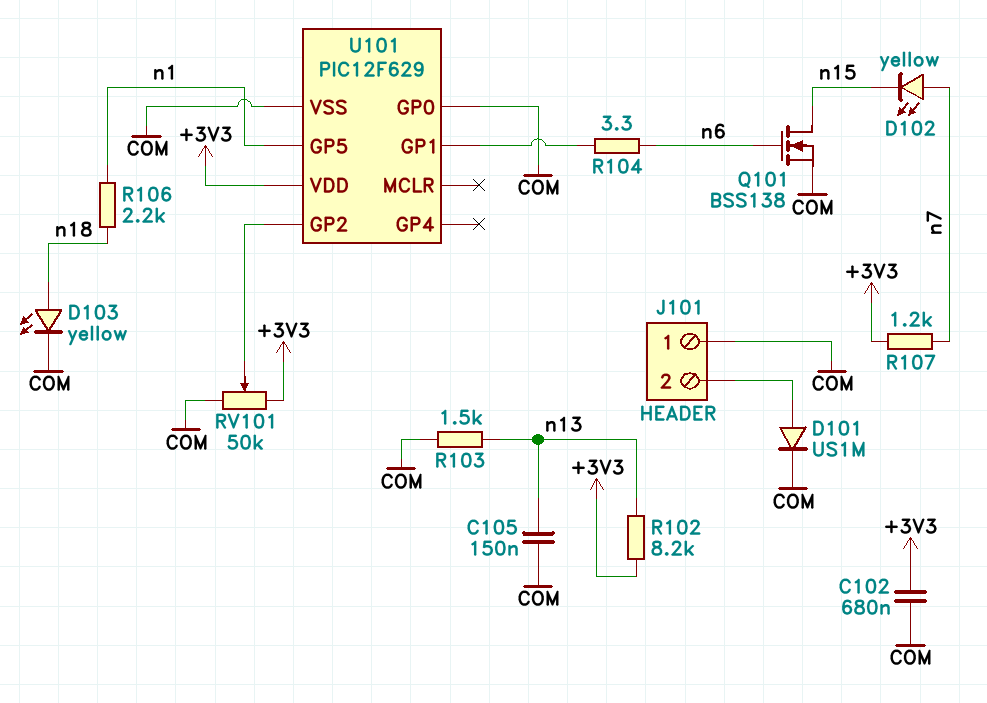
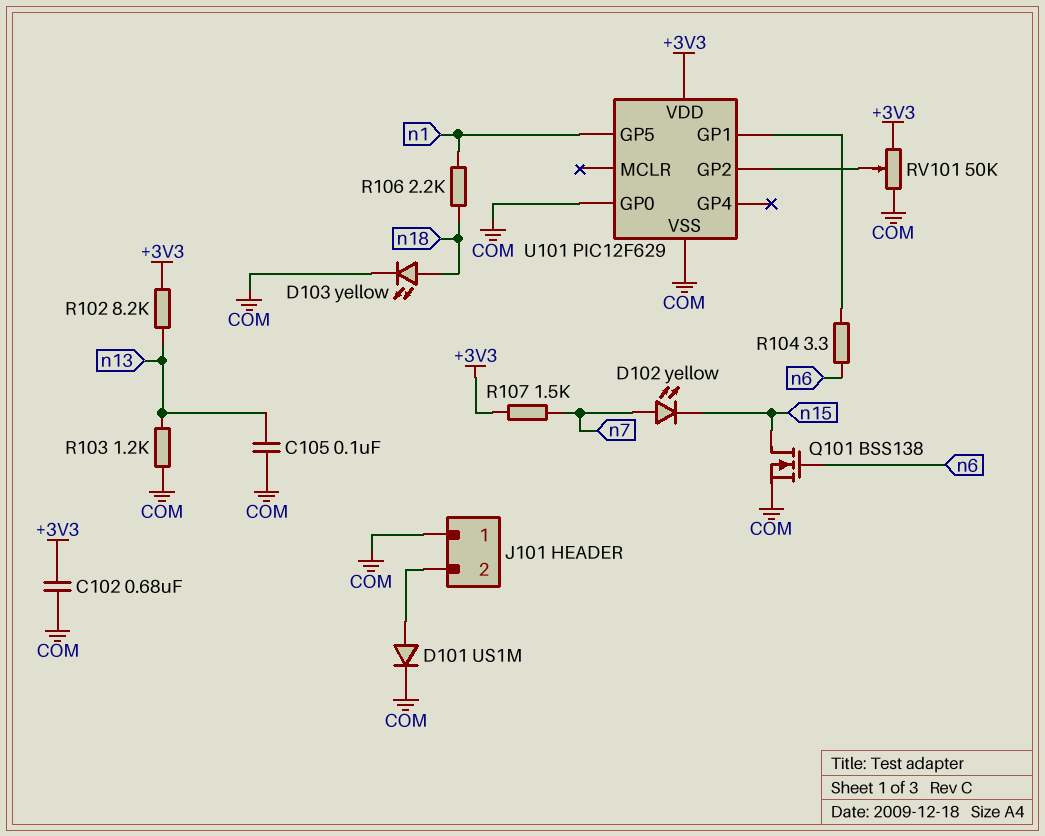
C105: 150nF (COM, n13) -> 100nF (COM, n13)
R103: 1.5k (COM, n13) -> 1.2k (COM, n13)
R107: 1.2k (+3V3, n7) -> 1.5k (+3V3, n7)

